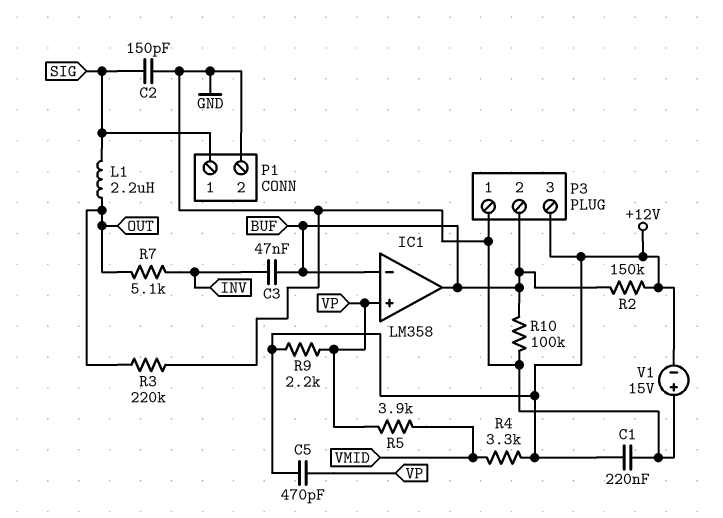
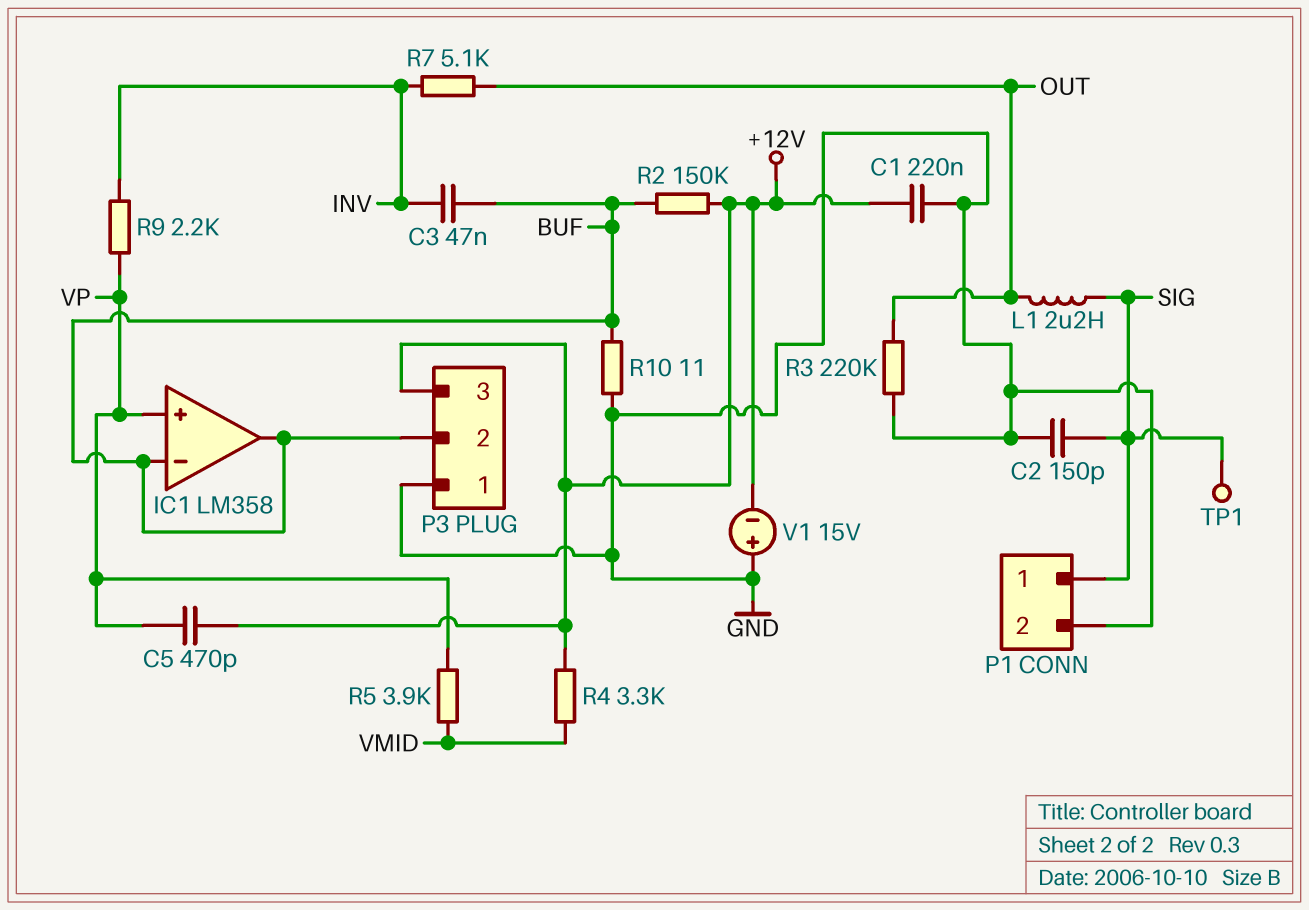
R9: 2.2k (+12V, VP) -> 2.2k (INV, VP)
R10: 100k (BUF, GND) -> 11 (BUF, GND)
TP1: none -> test point (SIG)

